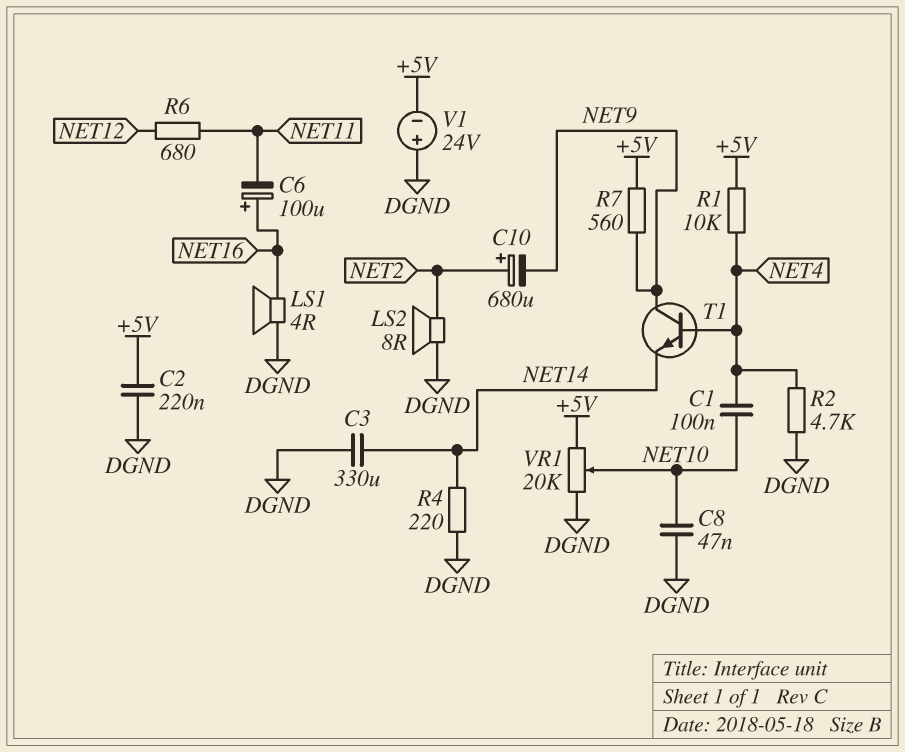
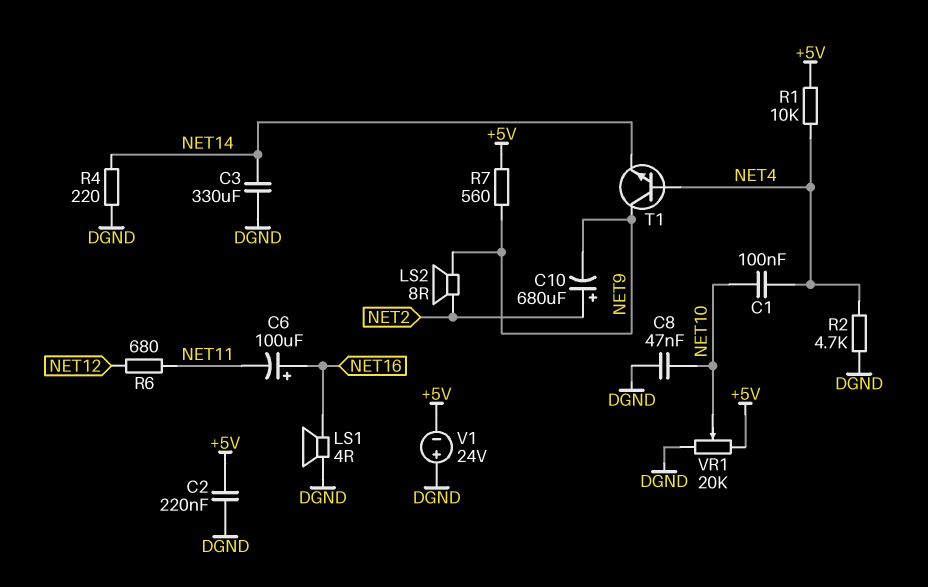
LS2: speaker 8R (DGND, NET2) -> speaker 8R (NET2, NET9)

